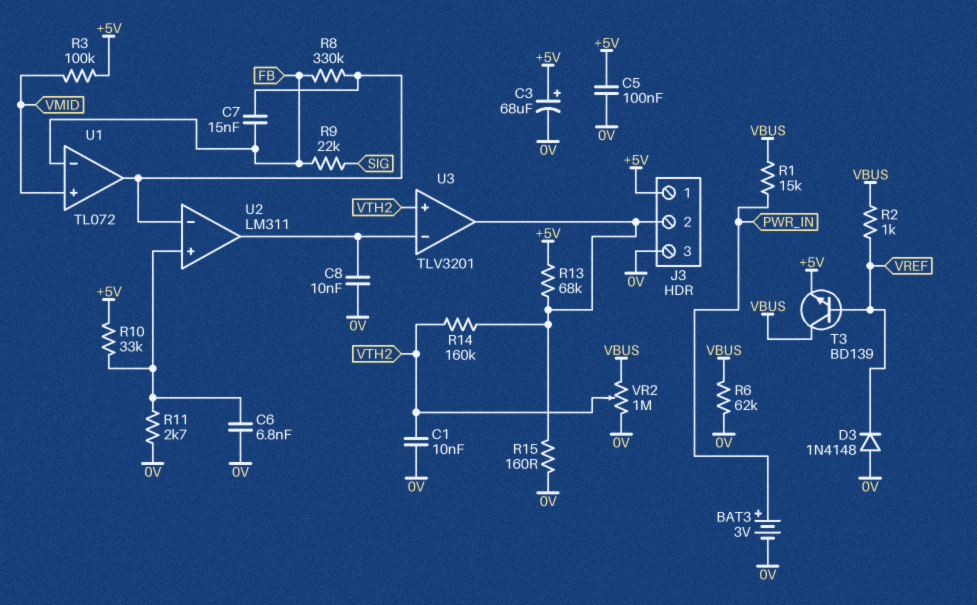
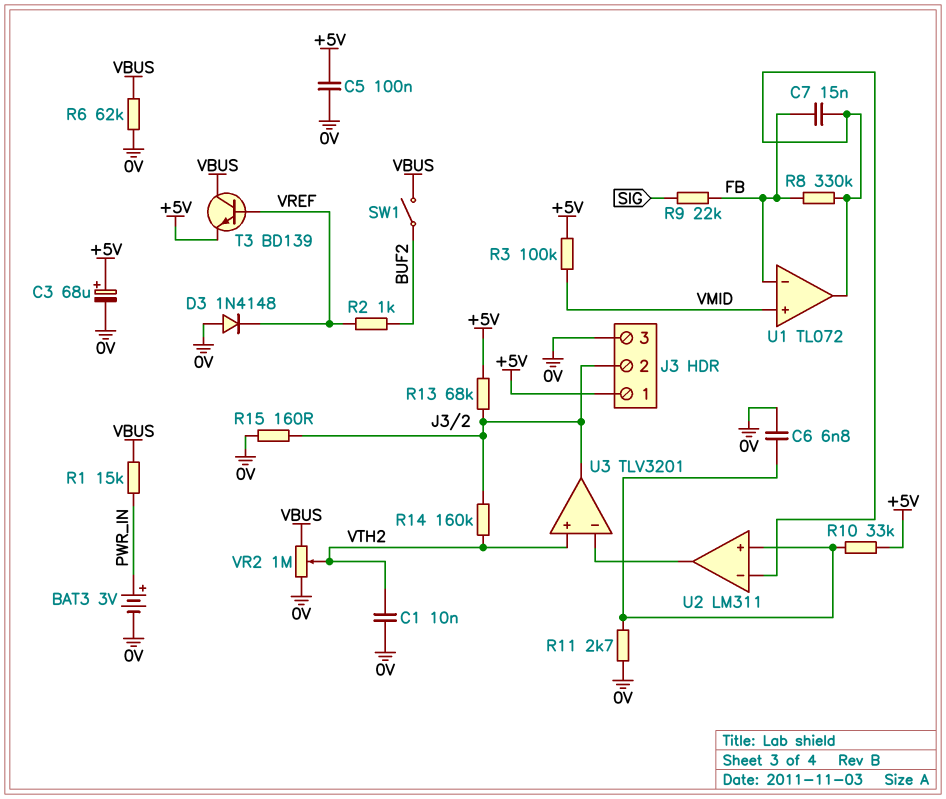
C8: 10nF (0V, U2/out) -> none
R2: 1k (VBUS, VREF) -> 1k (BUF2, VREF)
SW1: none -> switch (BUF2, VBUS)

